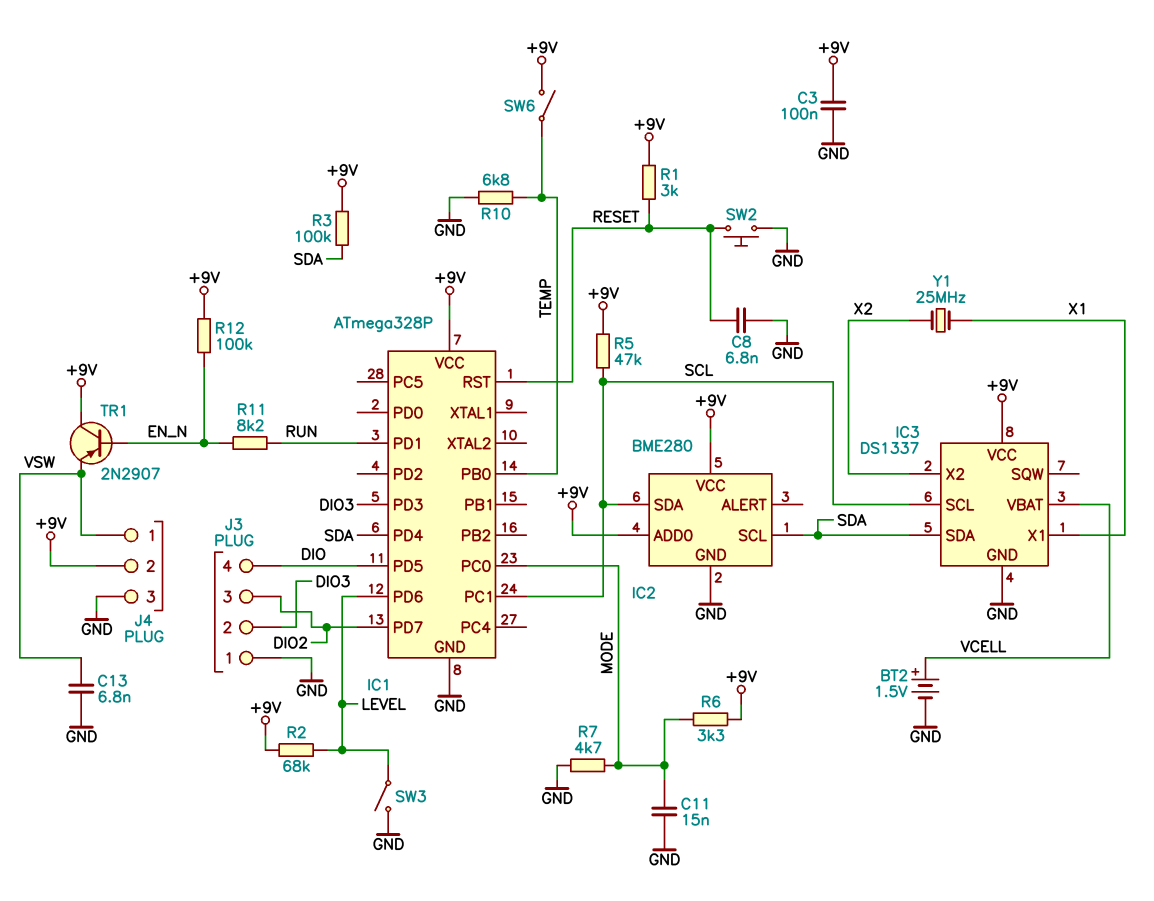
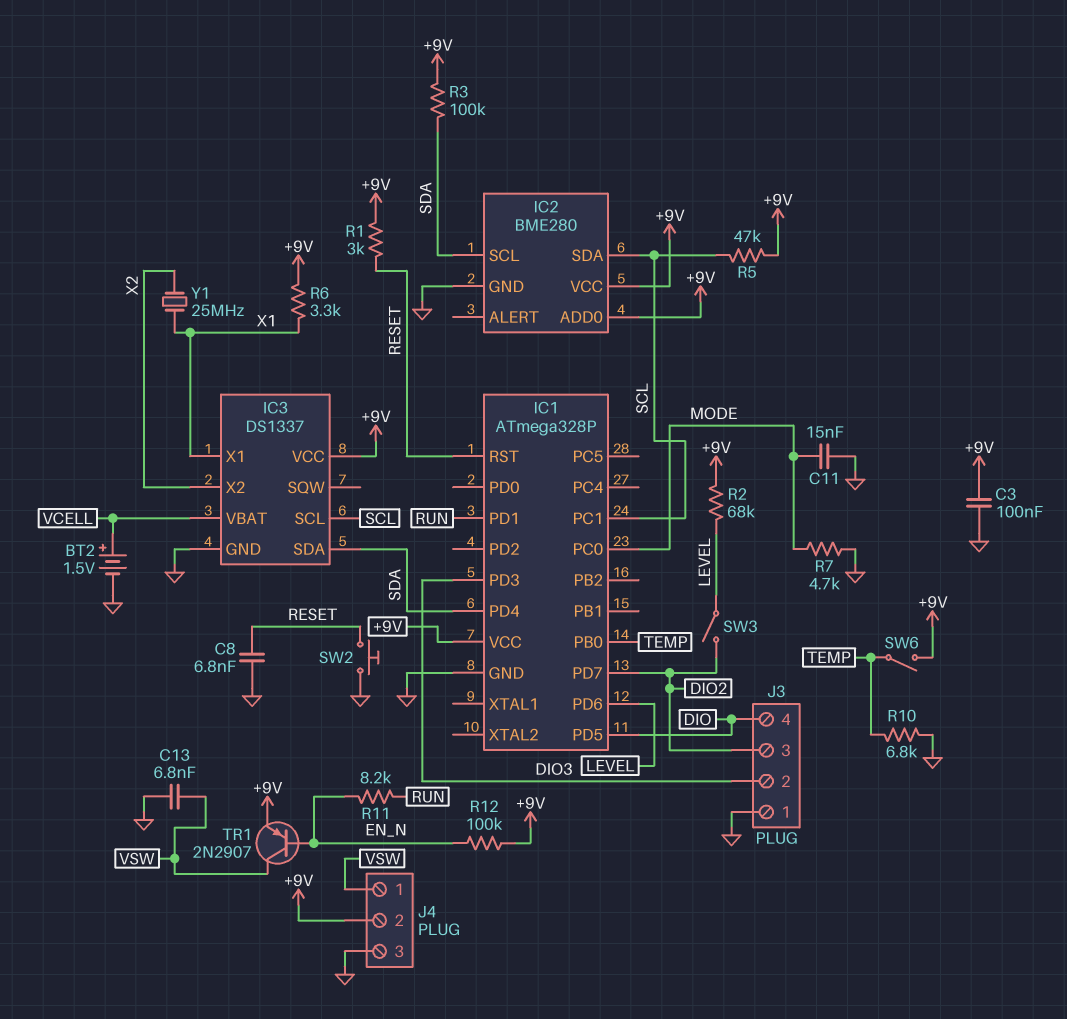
R6: 3.3k (+9V, MODE) -> 3.3k (+9V, X1)
SW3: switch (GND, LEVEL) -> switch (DIO2, LEVEL)
TR1: PNP 2N2907 (B EN_N, C +9V, E VSW) -> PNP 2N2907 (B EN_N, C VSW, E +9V)

